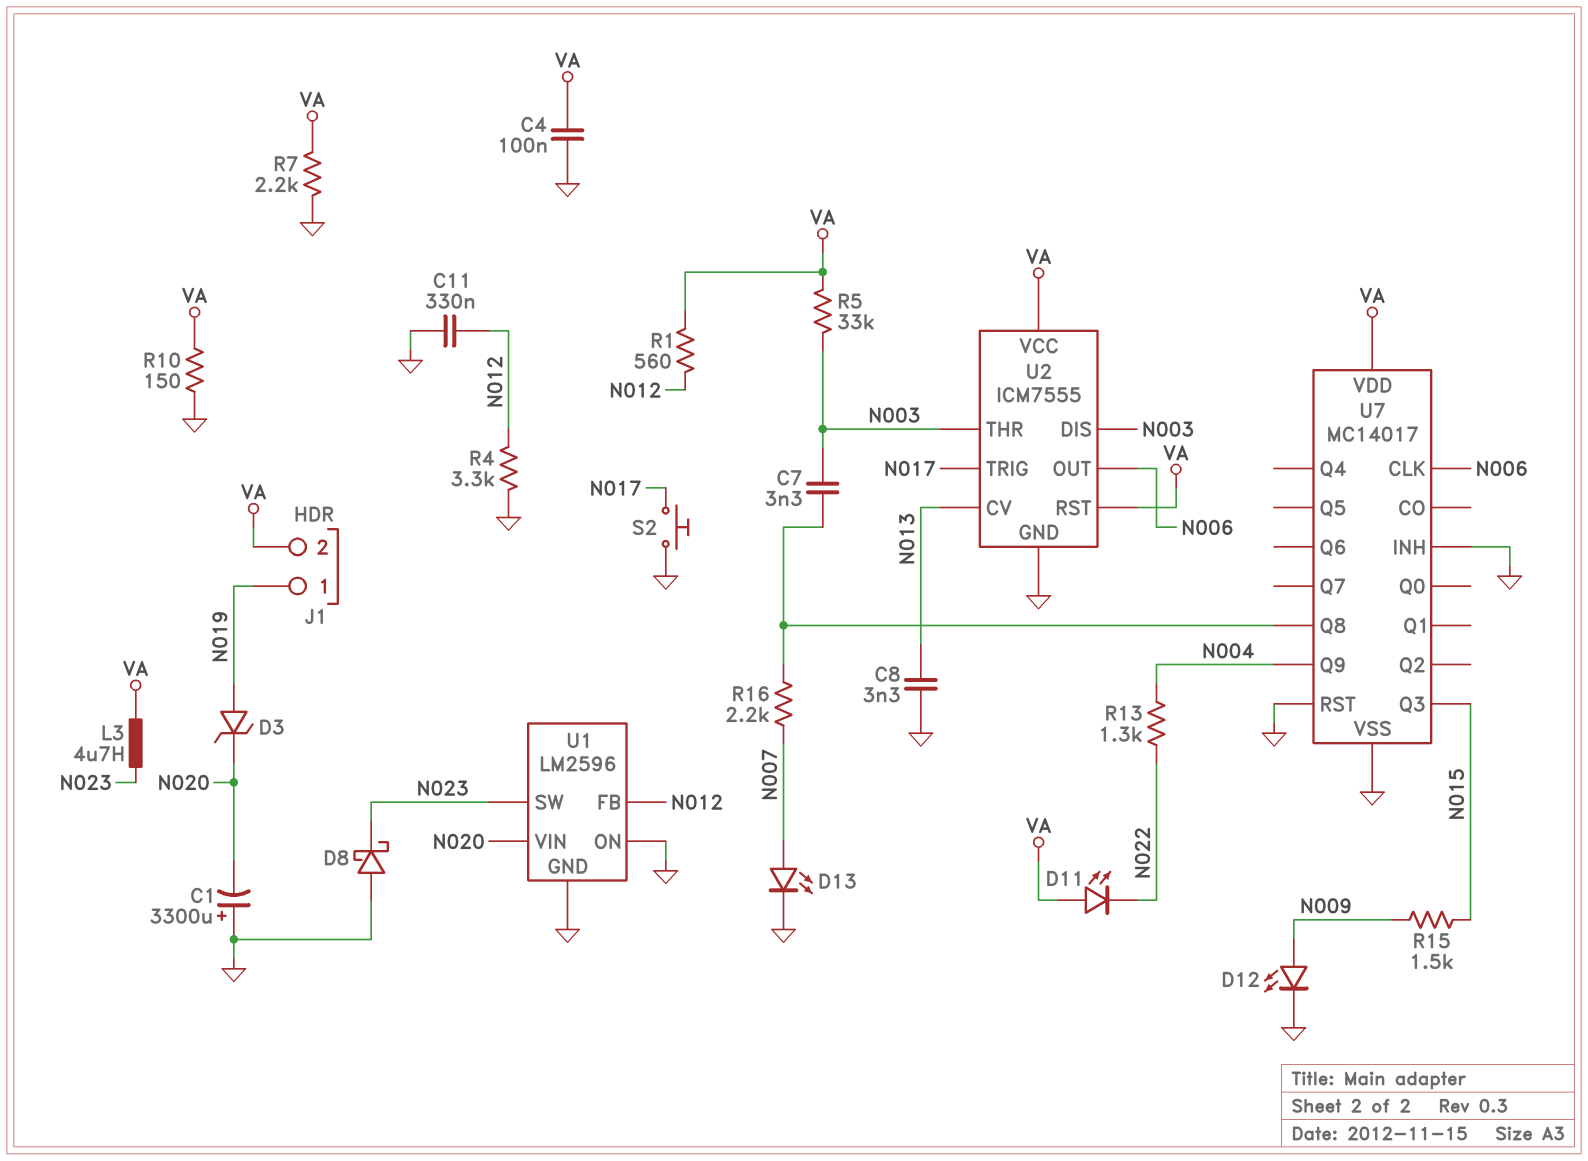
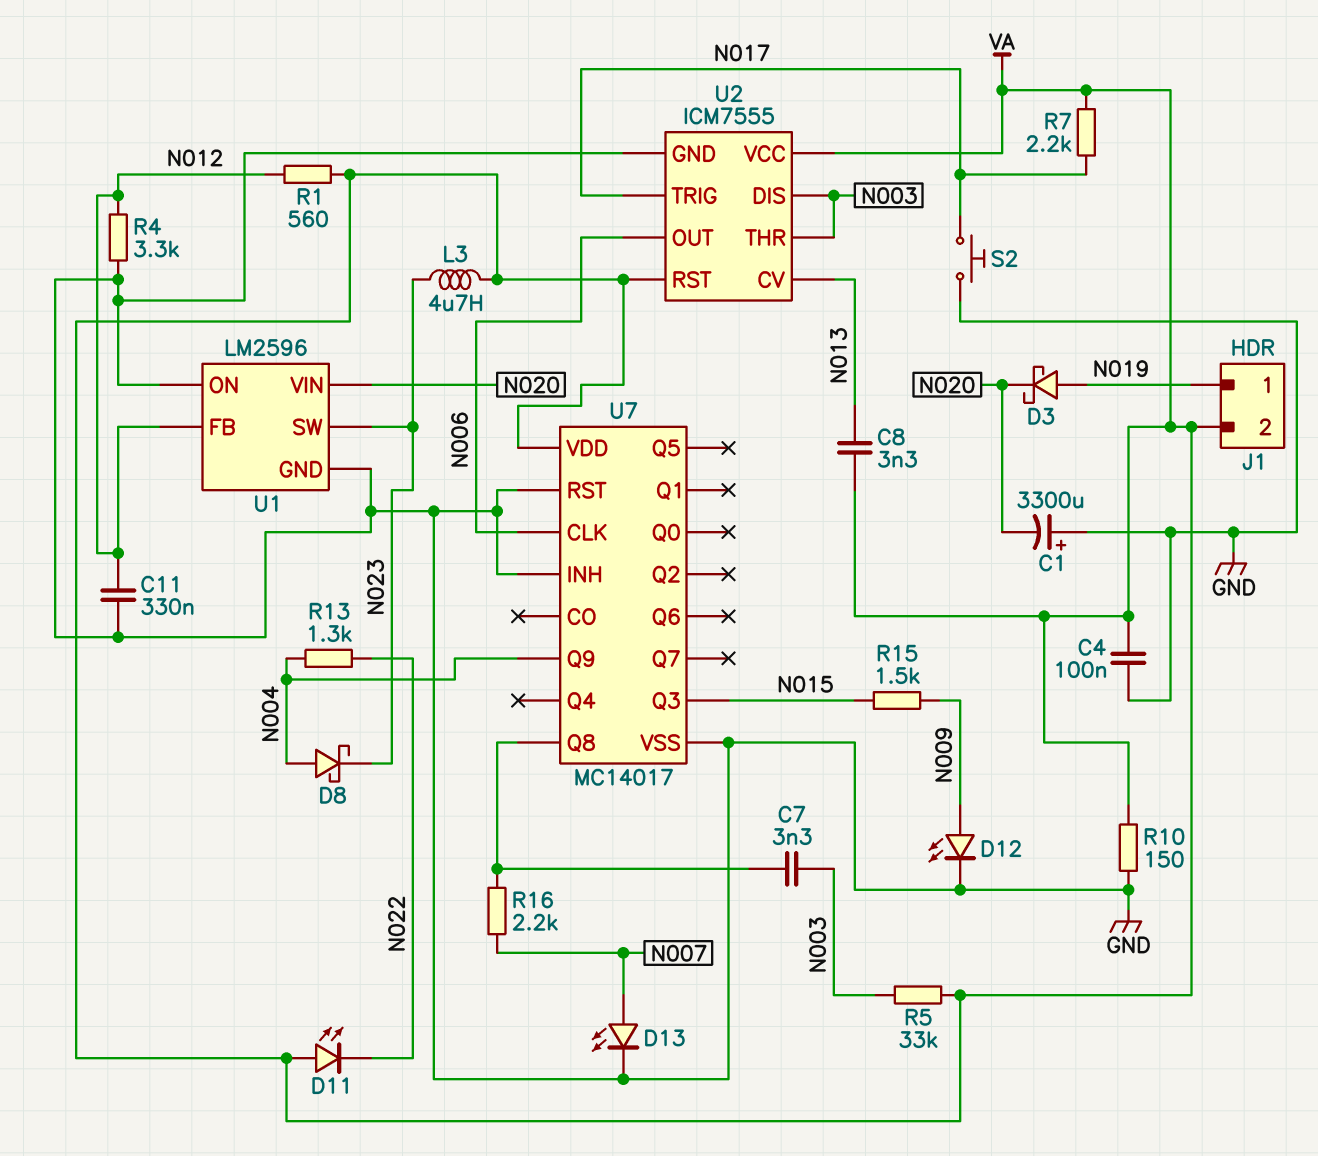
C8: 3.3nF (GND, N013) -> 3.3nF (N013, VA)
D3: zener (A N019, K N020) -> schottky (A N019, K N020)
D8: schottky (A GND, K N023) -> schottky (A N004, K N023)
R7: 2.2k (GND, VA) -> 2.2k (N017, VA)

